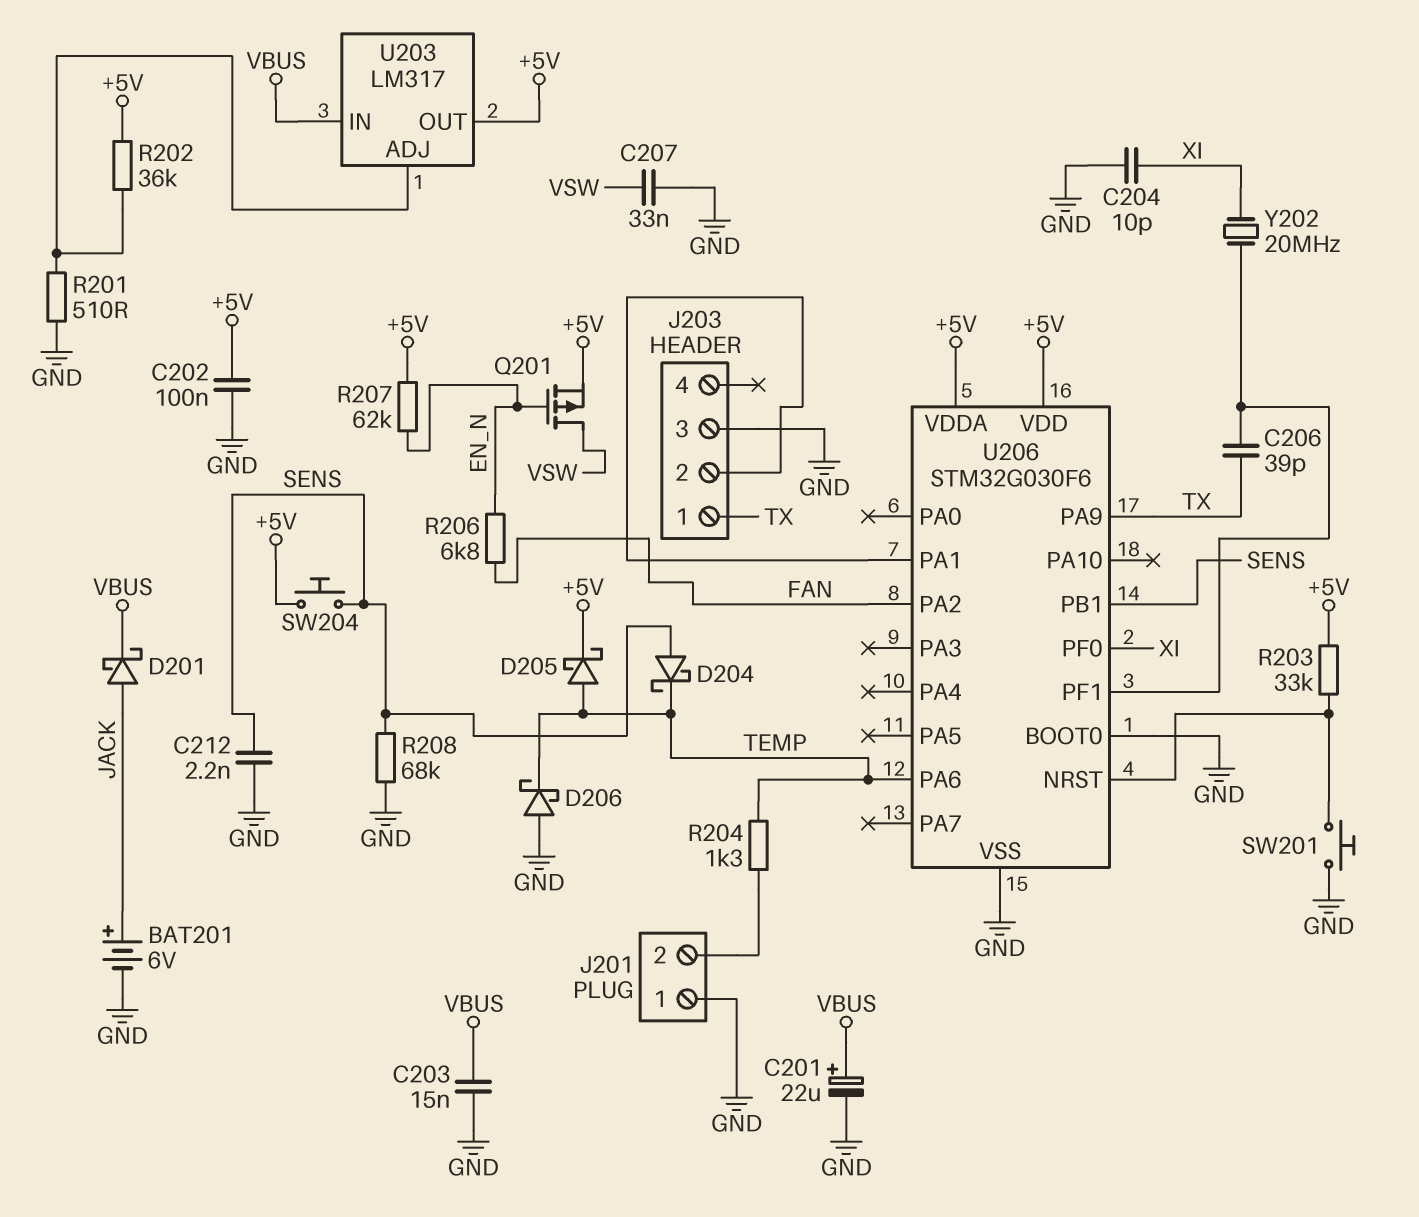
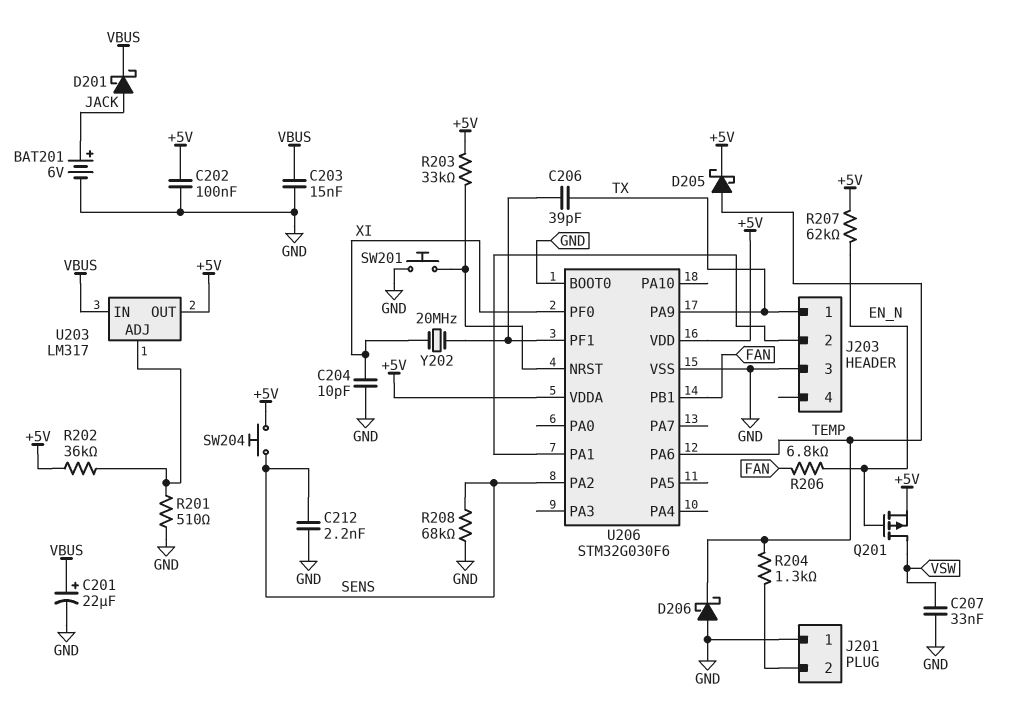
D204: schottky (A SENS, K TEMP) -> none
U206 pin PA2: FAN -> SENS
U206 pin PB1: SENS -> FAN

